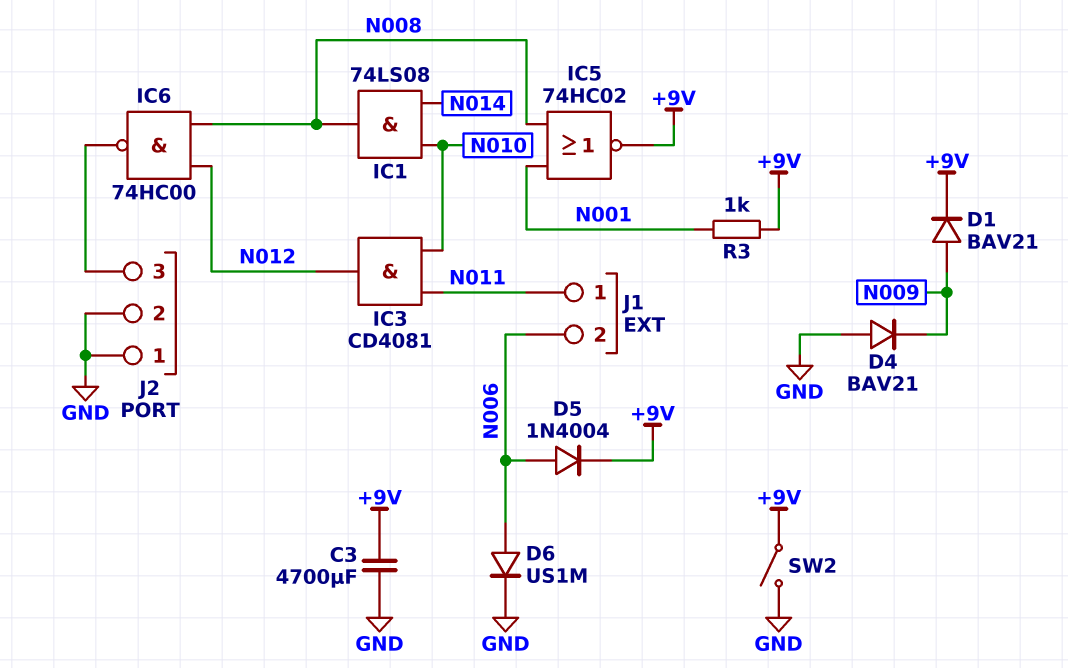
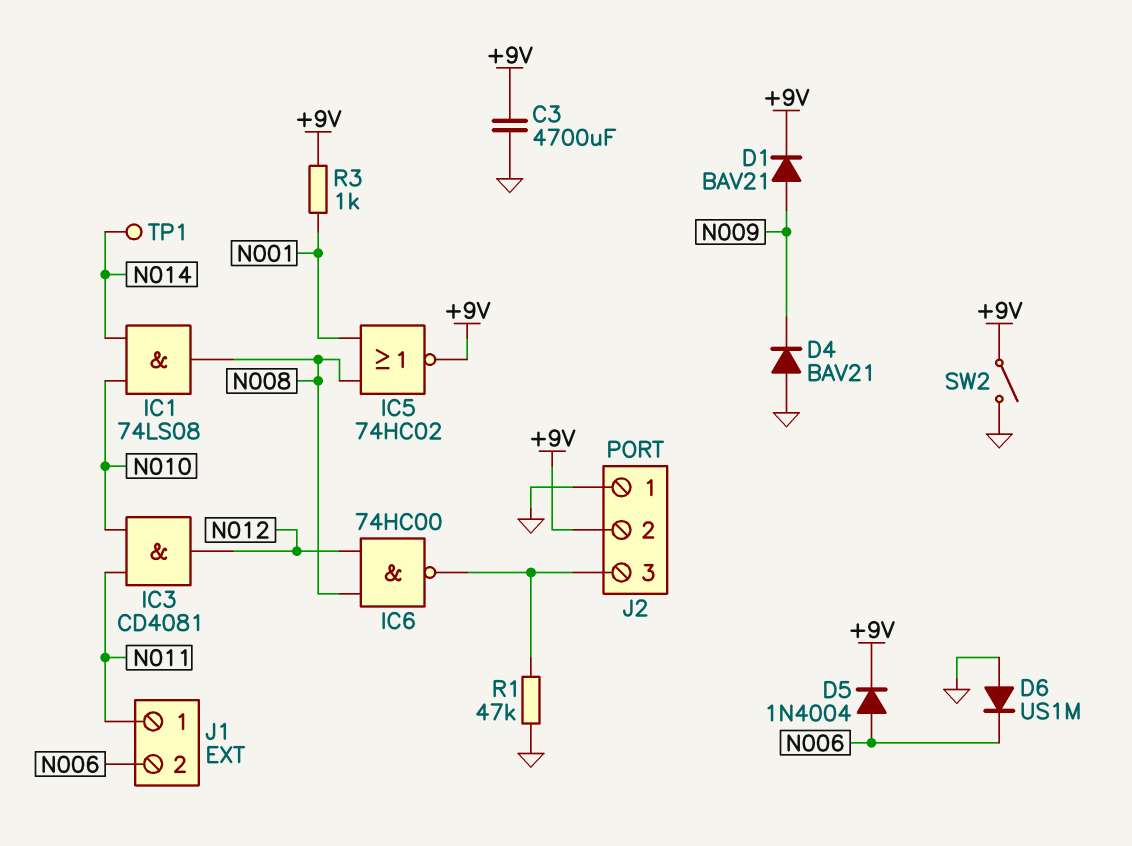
D6: diode US1M (A N006, K GND) -> diode US1M (A GND, K N006)
J2 pin 2: GND -> +9V
R1: none -> 47k (GND, J2/3)
TP1: none -> test point (N014)

